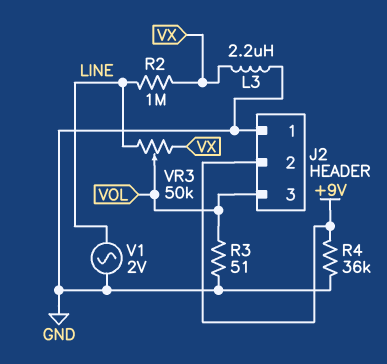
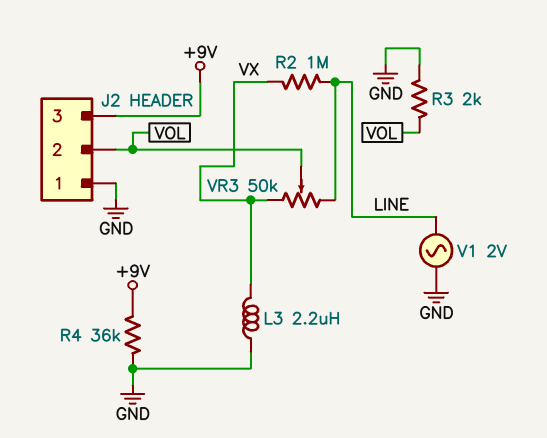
J2 pin 2: +9V -> VOL
J2 pin 3: VOL -> +9V
R3: 51 (GND, VOL) -> 2k (GND, VOL)

